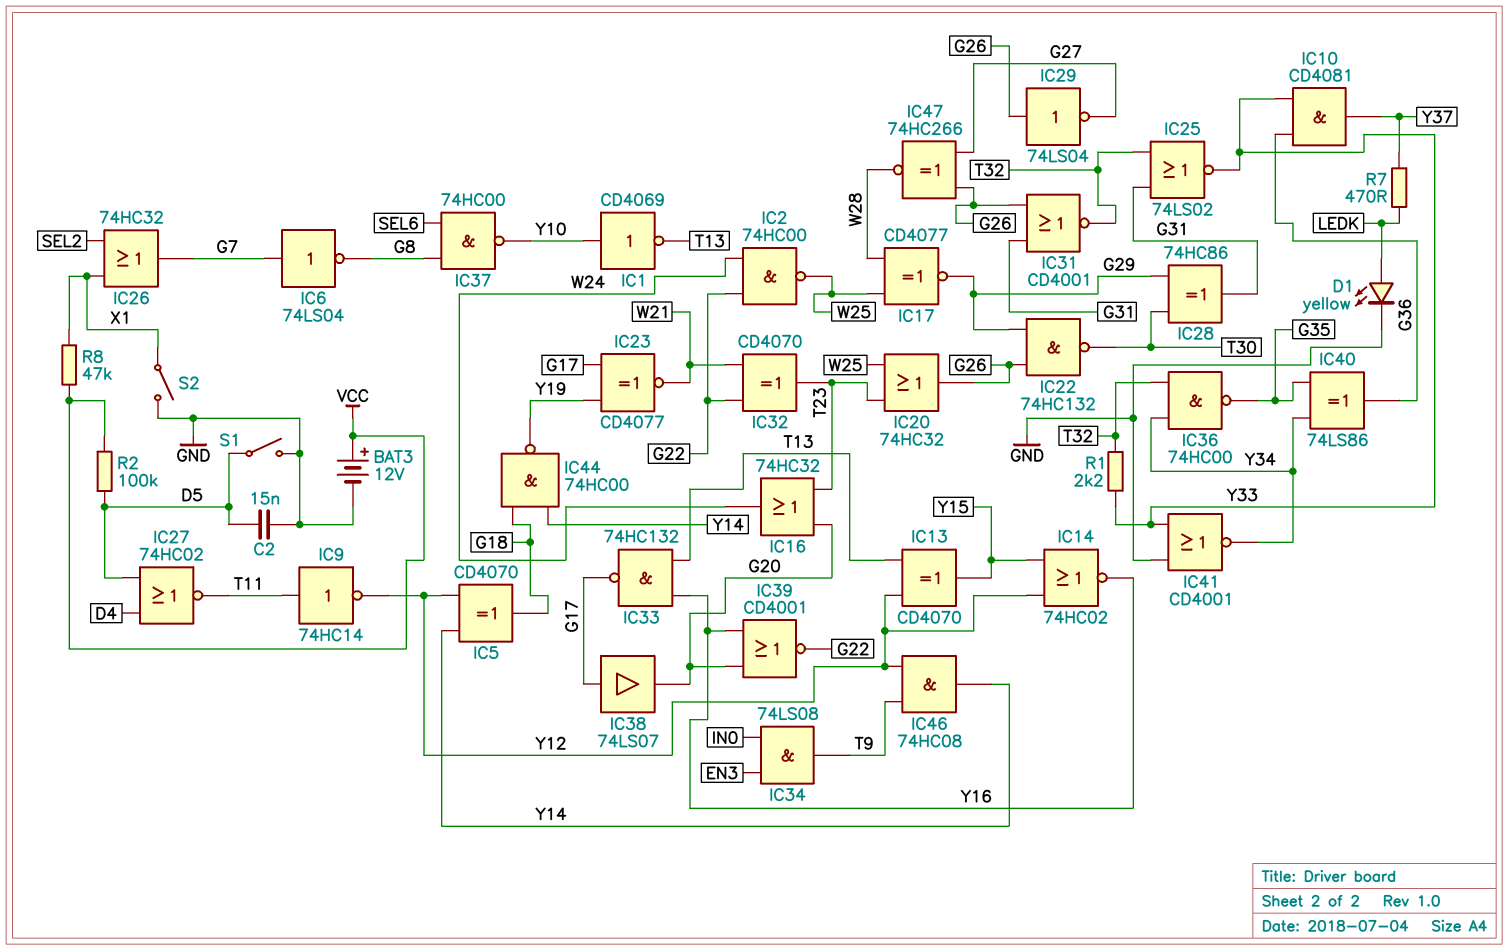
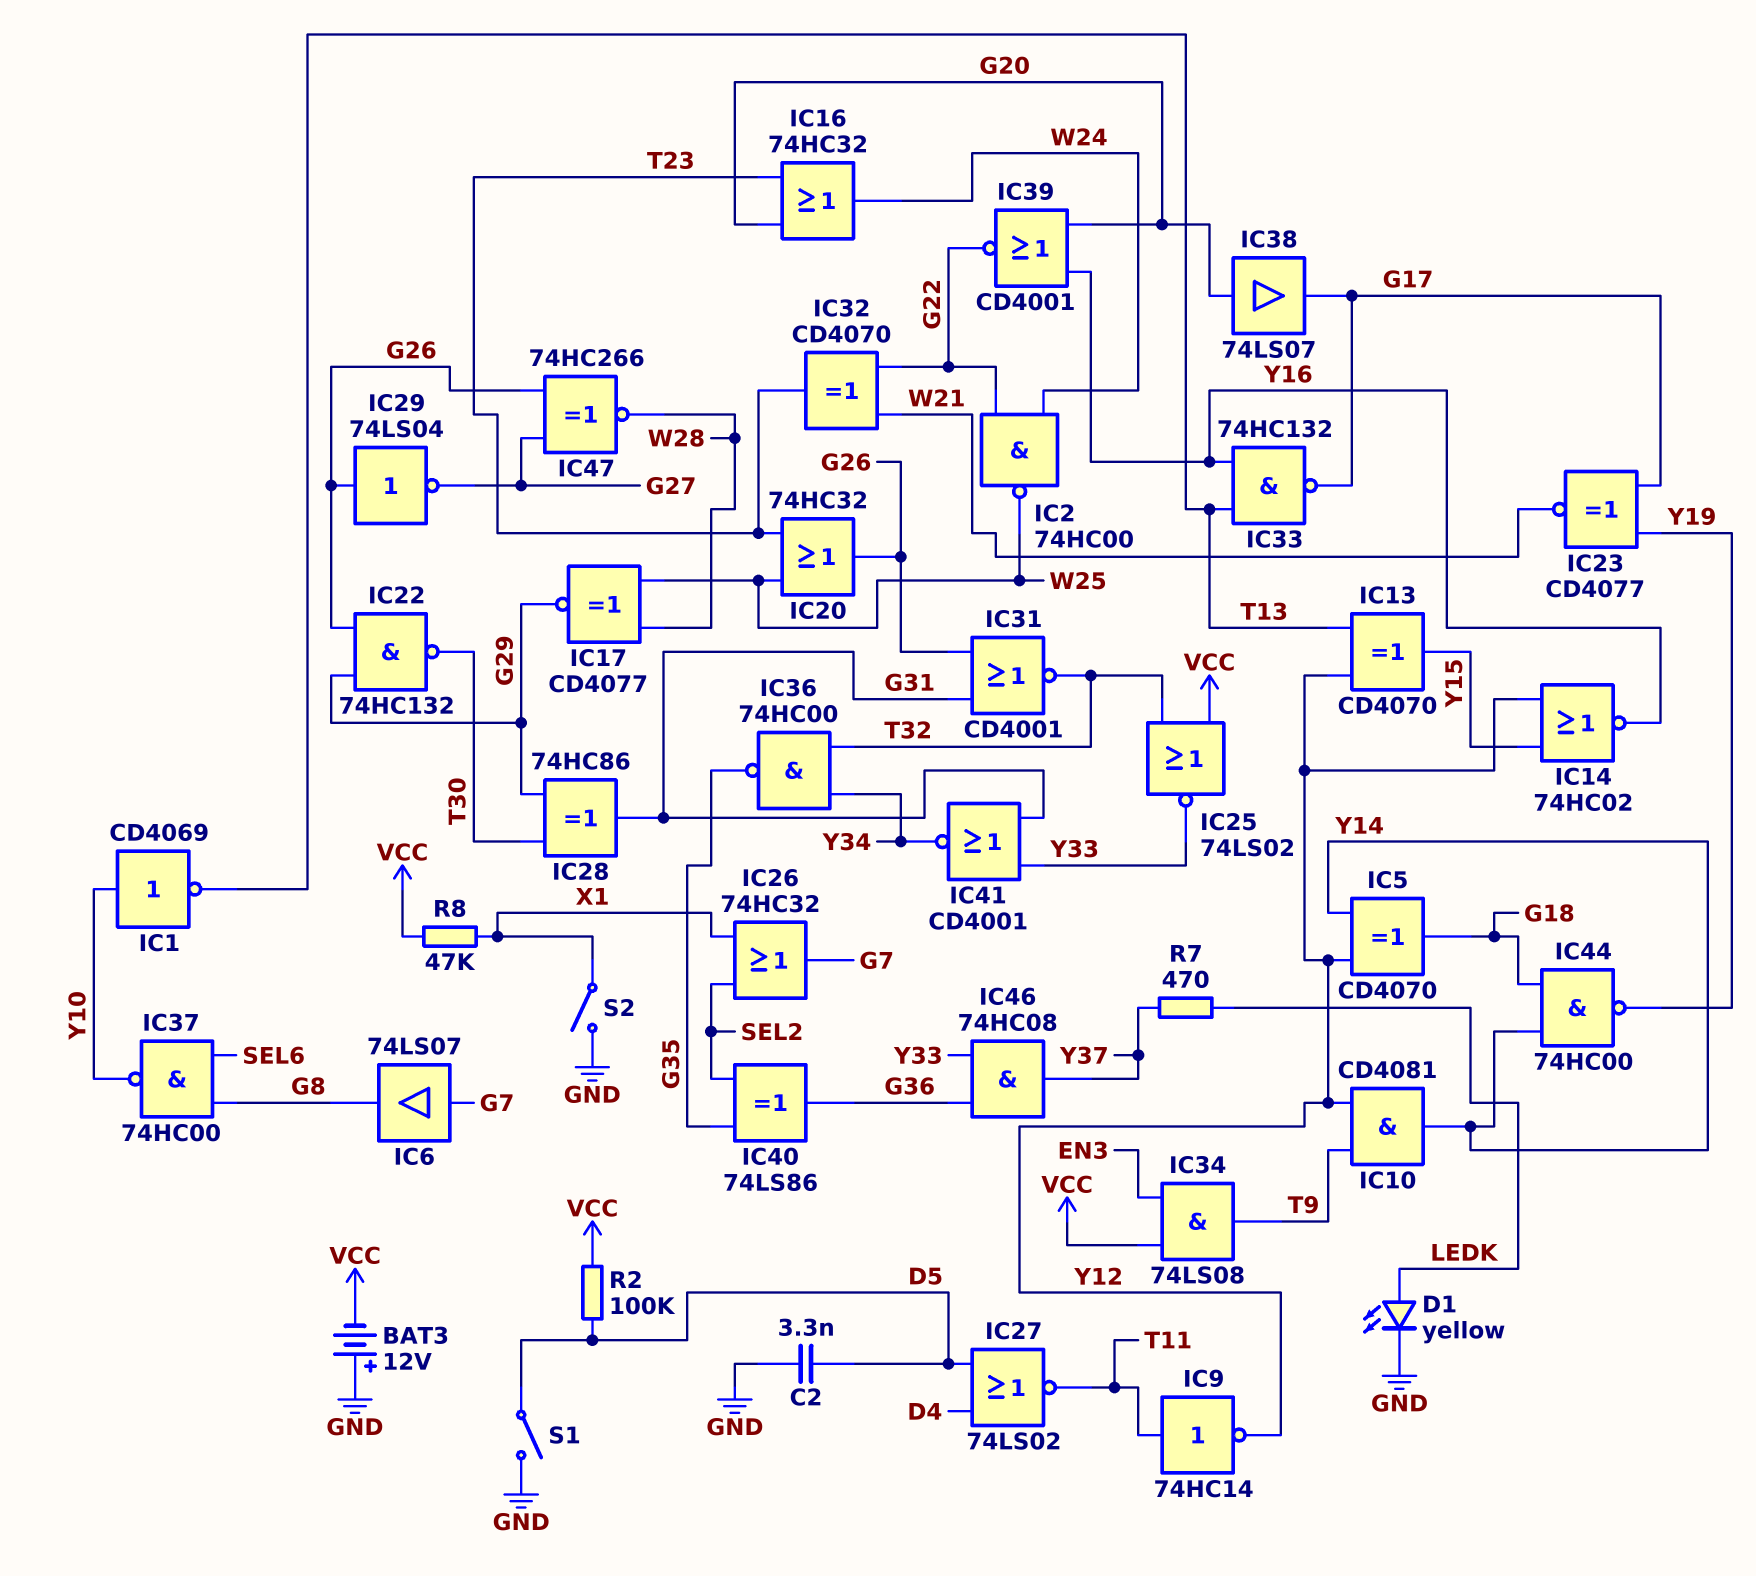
BAT3: 12V (plus VCC, minus GND) -> 12V (plus GND, minus VCC)
C2: 15nF (D5, GND) -> 3.3nF (D5, GND)
IC6: NOT 74LS04 (in G7, out G8) -> buffer 74LS07 (in G7, out G8)
IC10: AND CD4081 (in G36, in Y33, out Y37) -> AND CD4081 (in T9, in Y12, out Y14)
IC25: NOR 74LS02 (in G31, in T32, out Y33) -> NOR 74LS02 (in T32, in VCC, out Y33)
IC27: NOR 74HC02 (in D4, in D5, out T11) -> NOR 74LS02 (in D4, in D5, out T11)
IC34: AND 74LS08 (in EN3, in IN0, out T9) -> AND 74LS08 (in EN3, in VCC, out T9)
IC38: buffer 74LS07 (in G17, out G20) -> buffer 74LS07 (in G20, out G17)
IC40: XOR 74LS86 (in G35, in Y34, out G36) -> XOR 74LS86 (in G35, in SEL2, out G36)
IC41: NOR CD4001 (in GND, in Y33, out Y34) -> NOR CD4001 (in G31, in Y33, out Y34)
IC46: AND 74HC08 (in T9, in Y12, out Y14) -> AND 74HC08 (in G36, in Y33, out Y37)
R1: 2.2k (T32, Y33) -> none

